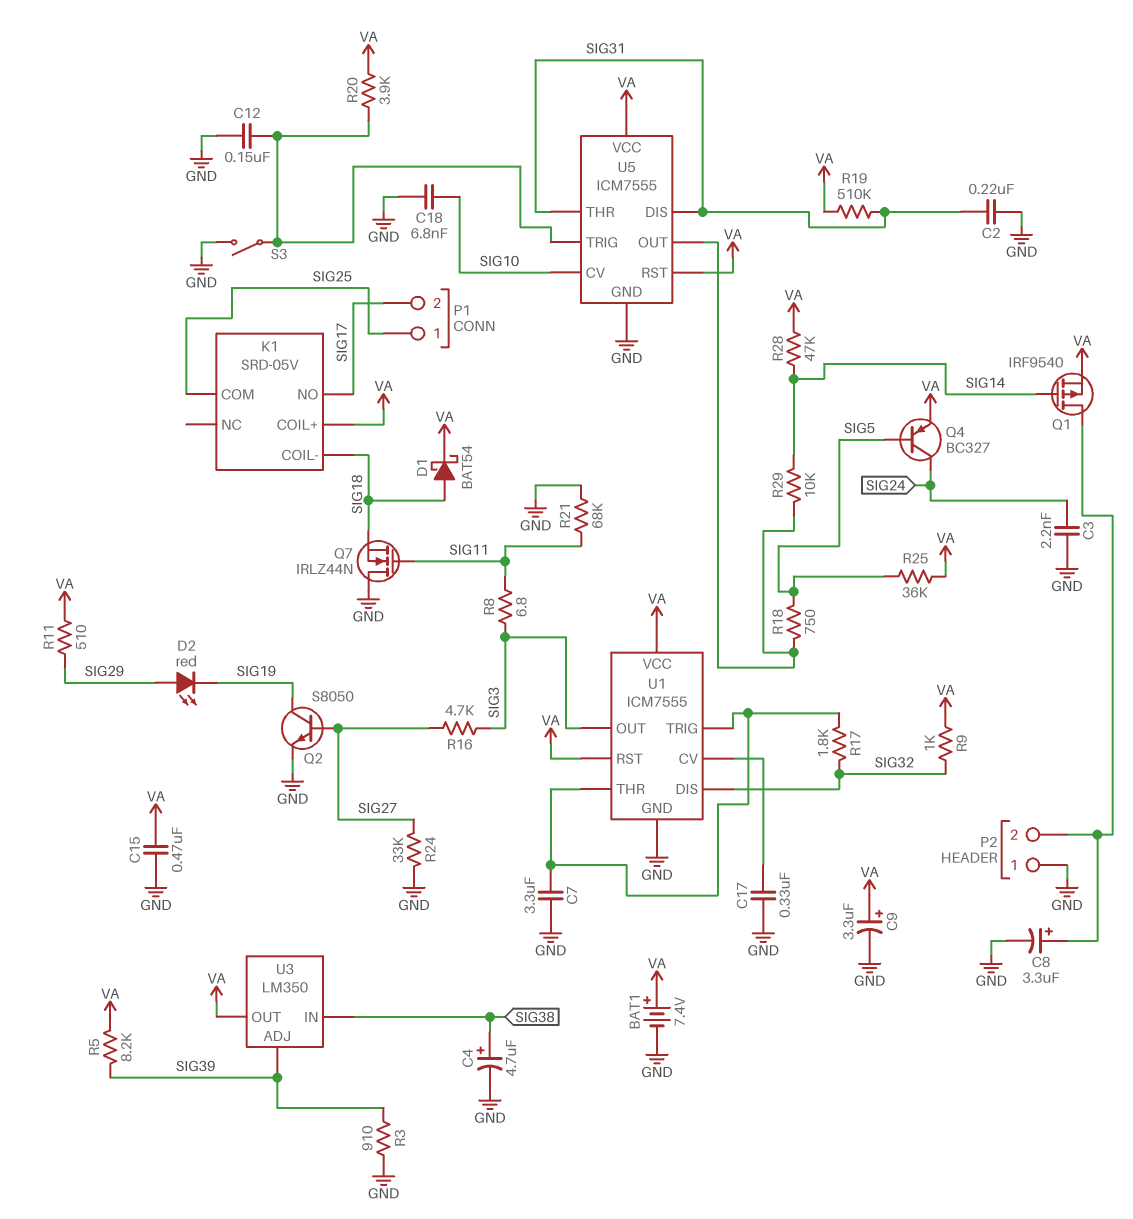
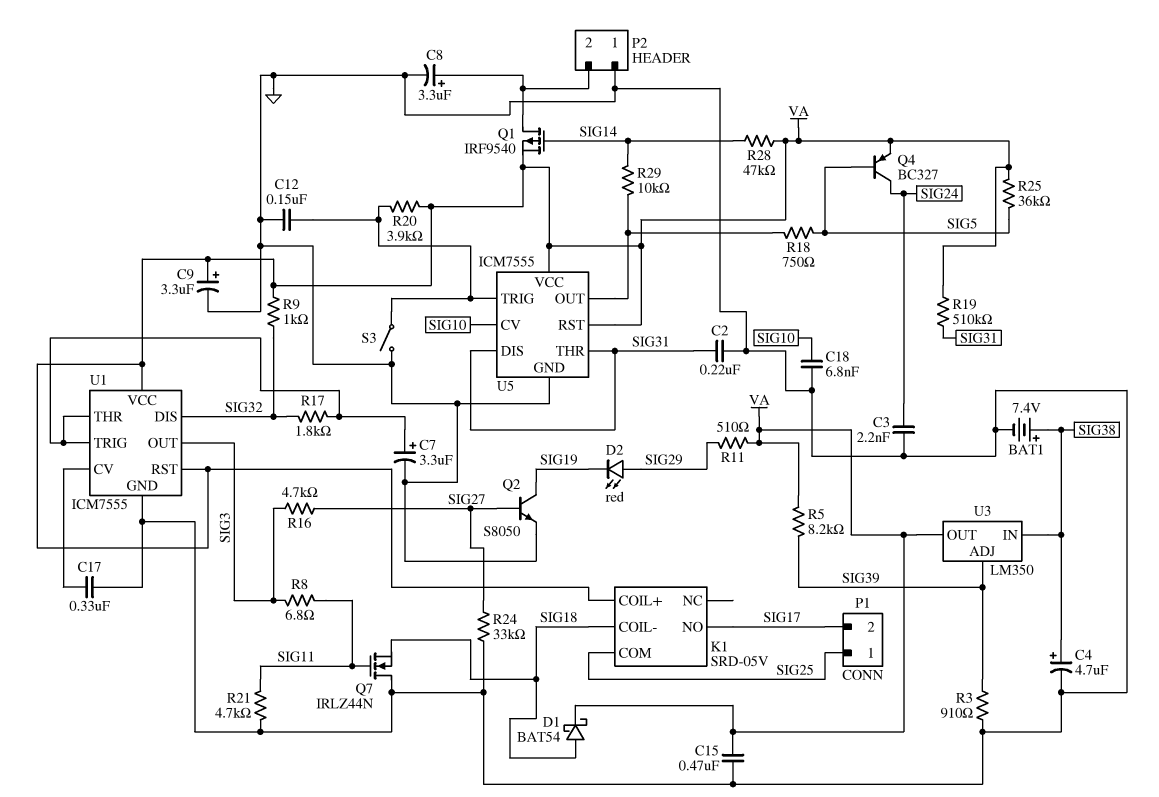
BAT1: 7.4V (plus VA, minus GND) -> 7.4V (plus SIG38, minus GND)
C7: 3.3uF (GND, U1/THR) -> 3.3uF (plus U1/THR, minus GND)
R21: 68k (GND, SIG11) -> 4.7k (GND, SIG11)

